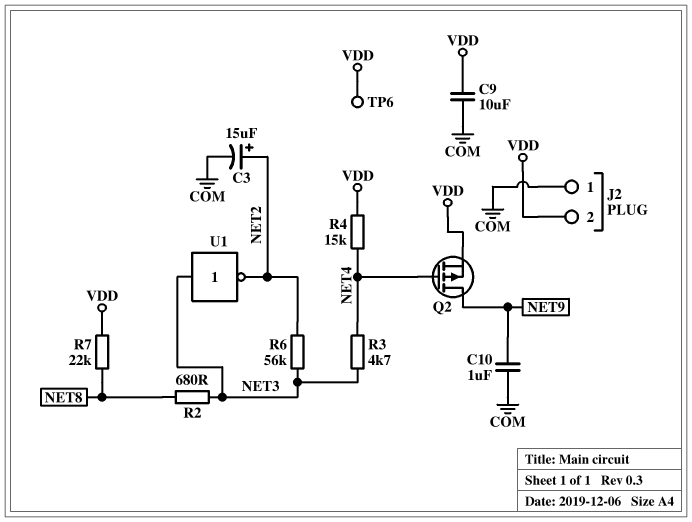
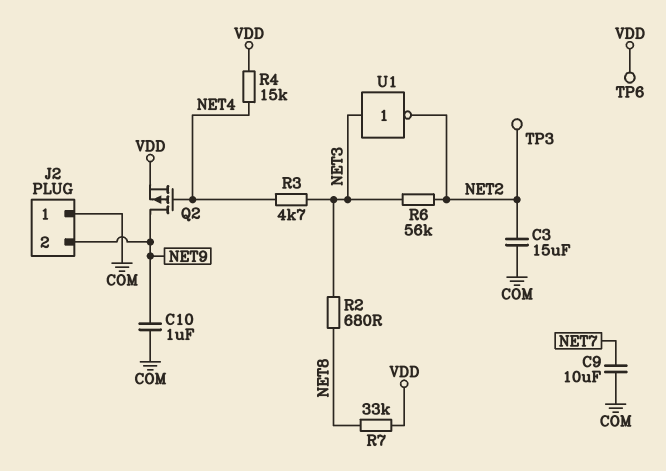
C3: 15uF (plus NET2, minus COM) -> 15uF (COM, NET2)
C9: 10uF (COM, VDD) -> 10uF (COM, NET7)
J2 pin 2: VDD -> NET9
R7: 22k (NET8, VDD) -> 33k (NET8, VDD)
TP3: none -> test point (NET2)

